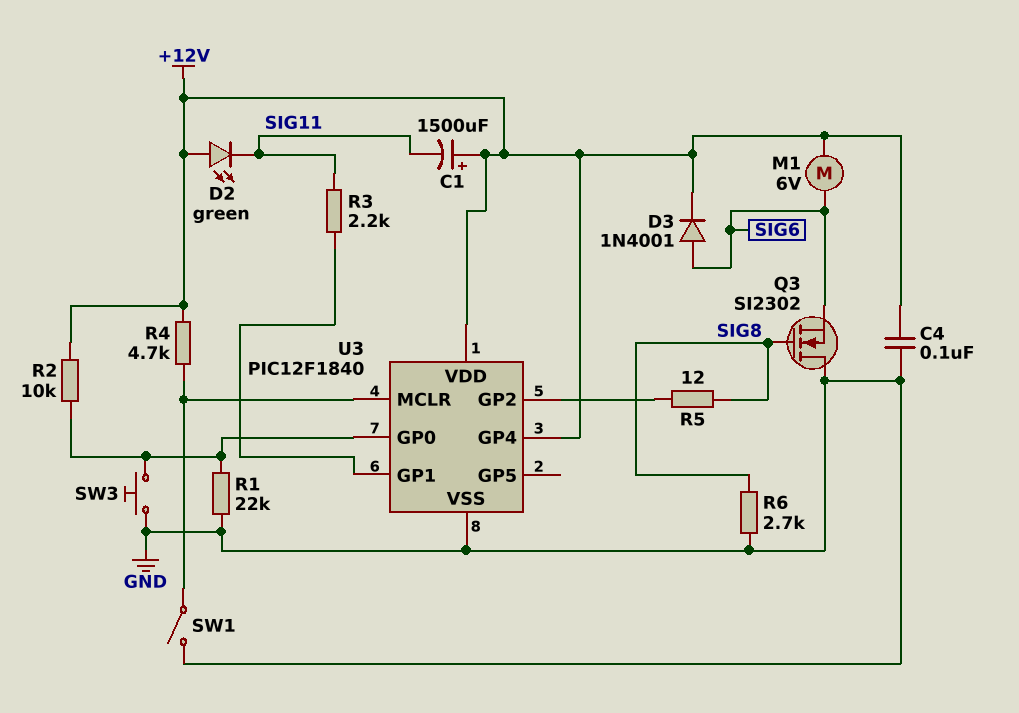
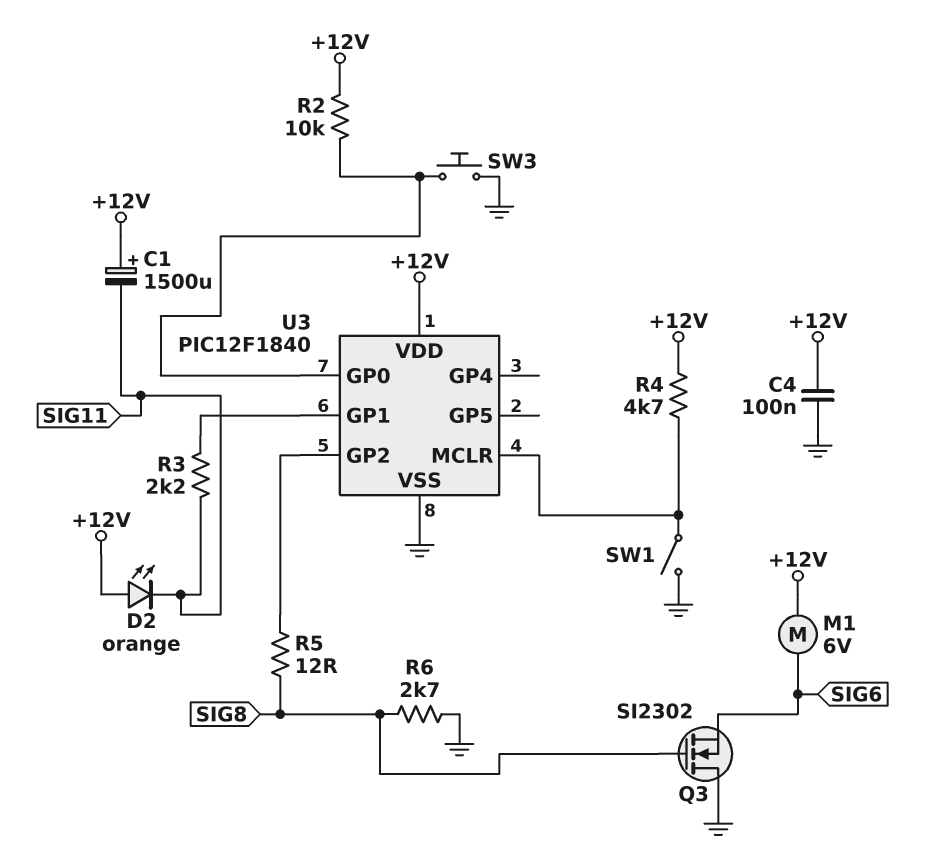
D2: LED green (A +12V, K SIG11) -> LED orange (A +12V, K SIG11)
D3: diode 1N4001 (A SIG6, K +12V) -> none
R1: 22k (GND, U3/GP0) -> none
U3 pin GP4: +12V -> none

